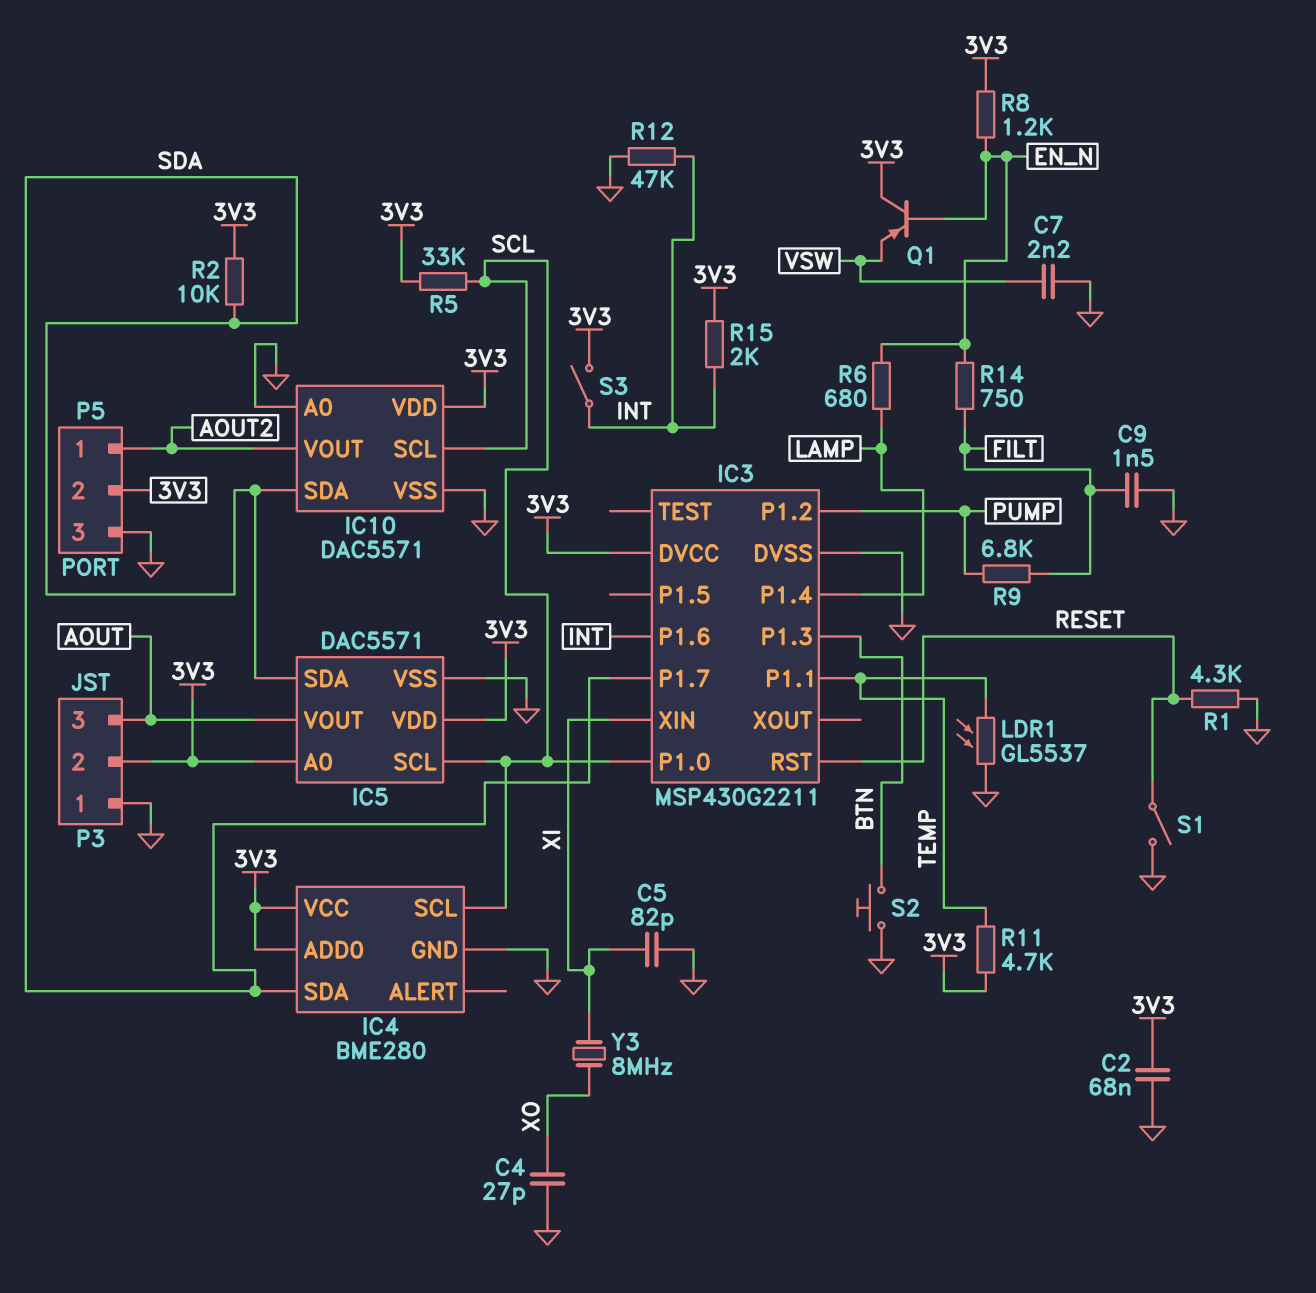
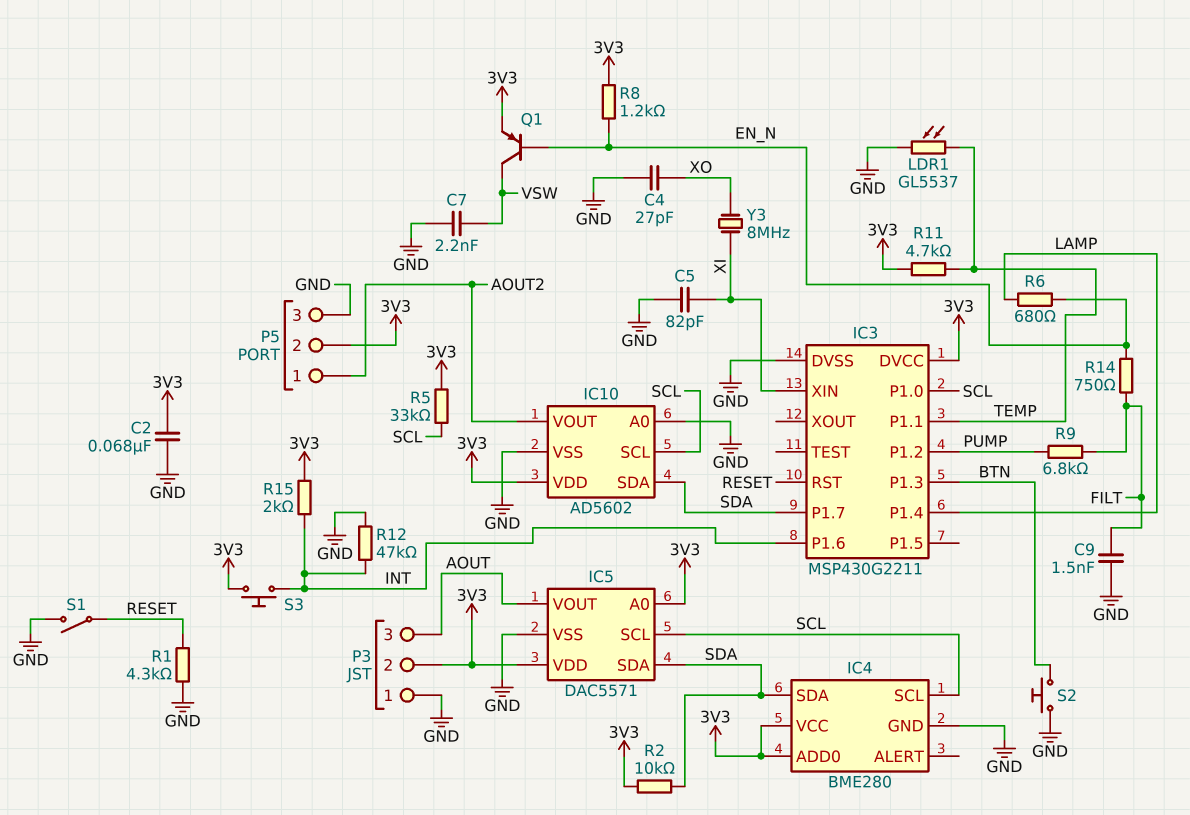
IC10: DAC5571 -> AD5602
Q1: PNP (B EN_N, C 3V3, E VSW) -> PNP (B EN_N, C VSW, E 3V3)
S3: switch (3V3, INT) -> button (3V3, INT)

